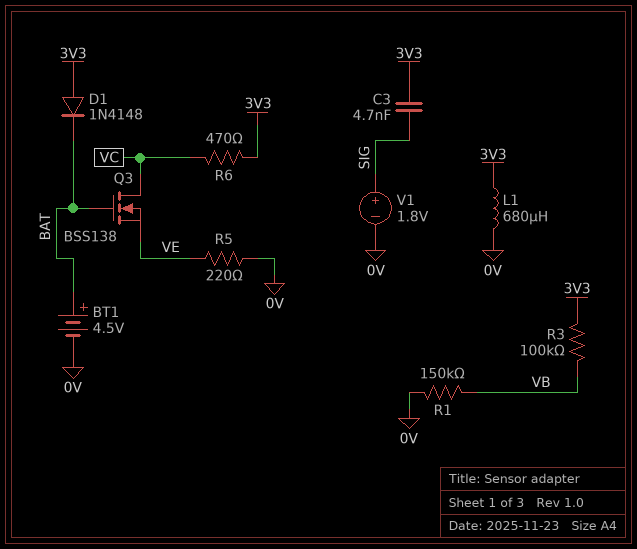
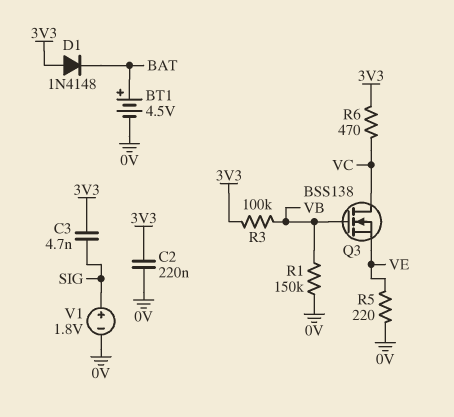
C2: none -> 220nF (0V, 3V3)
L1: 680uH (0V, 3V3) -> none
Q3: NMOS BSS138 (G BAT, D VC, S VE) -> NMOS BSS138 (G VB, D VC, S VE)

